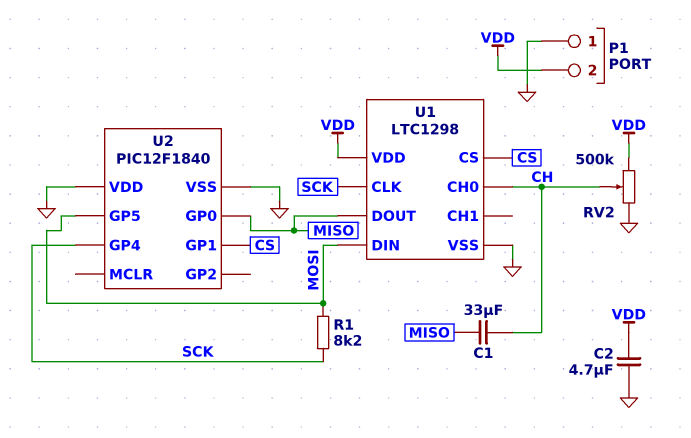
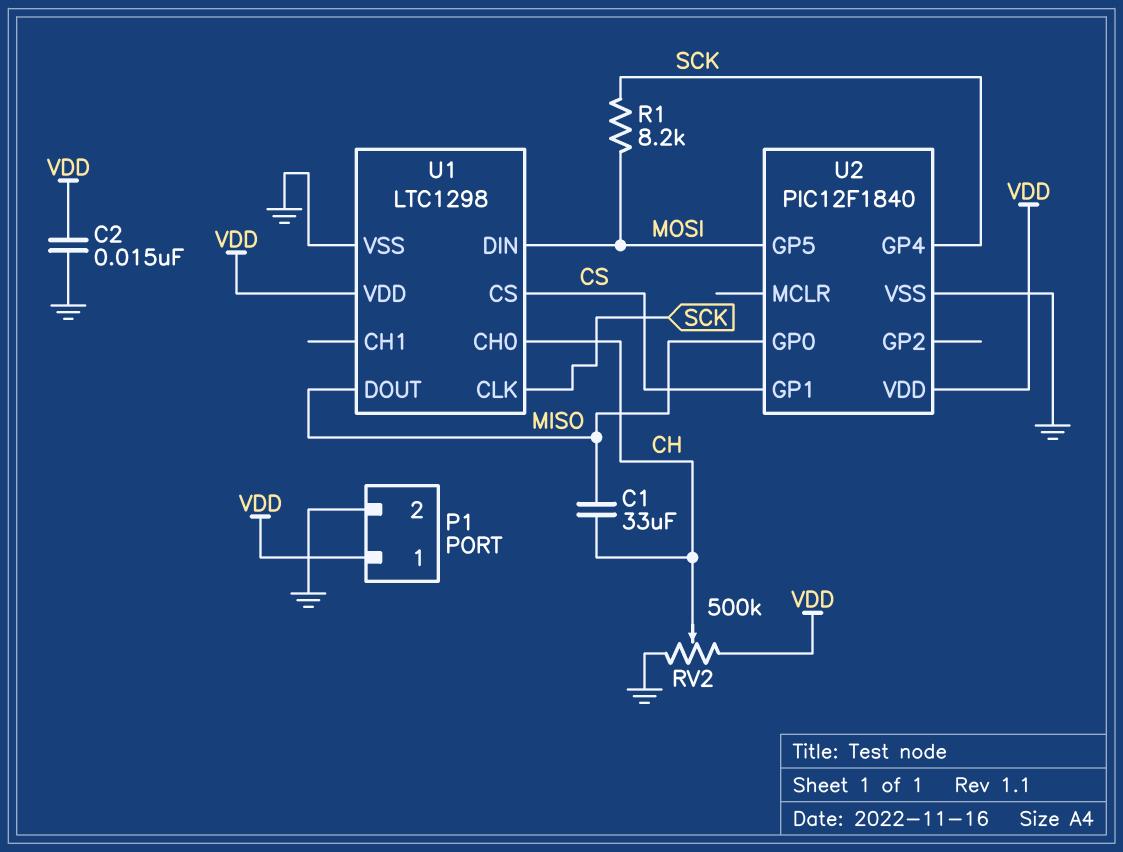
C2: 4.7uF (GND, VDD) -> 15nF (GND, VDD)
P1 pin 1: GND -> VDD
P1 pin 2: VDD -> GND
U2 pin VDD: GND -> VDD

